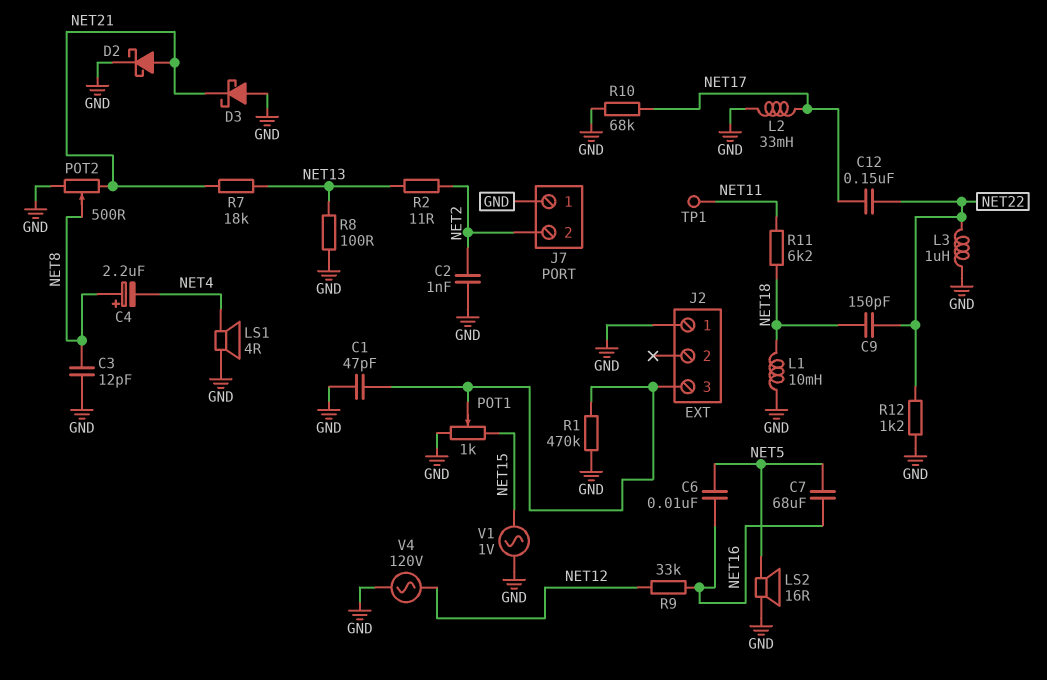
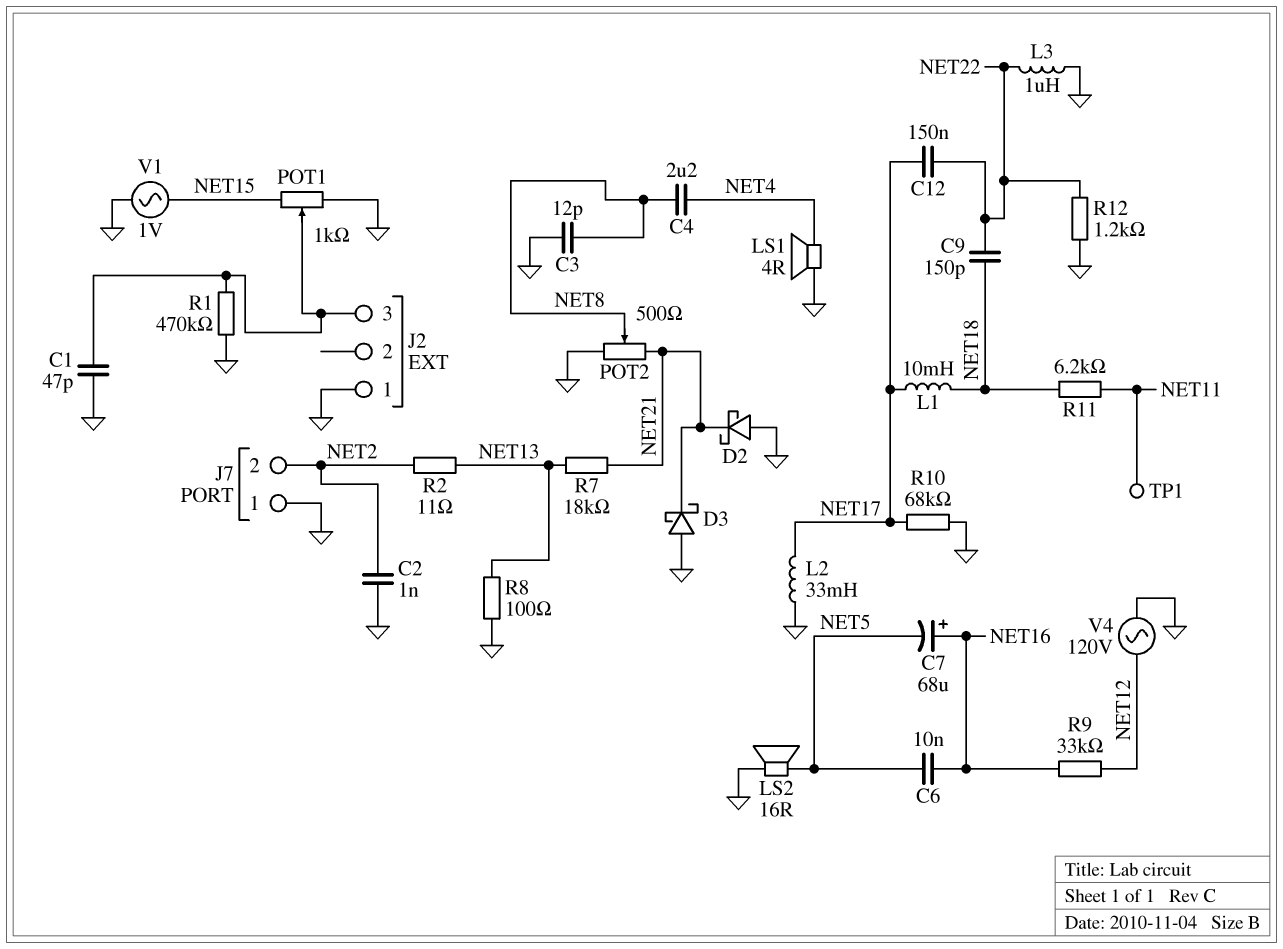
C4: 2.2uF (plus NET8, minus NET4) -> 2.2uF (NET4, NET8)
C7: 68uF (NET5, NET16) -> 68uF (plus NET16, minus NET5)
D2: schottky (A NET21, K GND) -> schottky (A GND, K NET21)
L1: 10mH (GND, NET18) -> 10mH (NET17, NET18)

